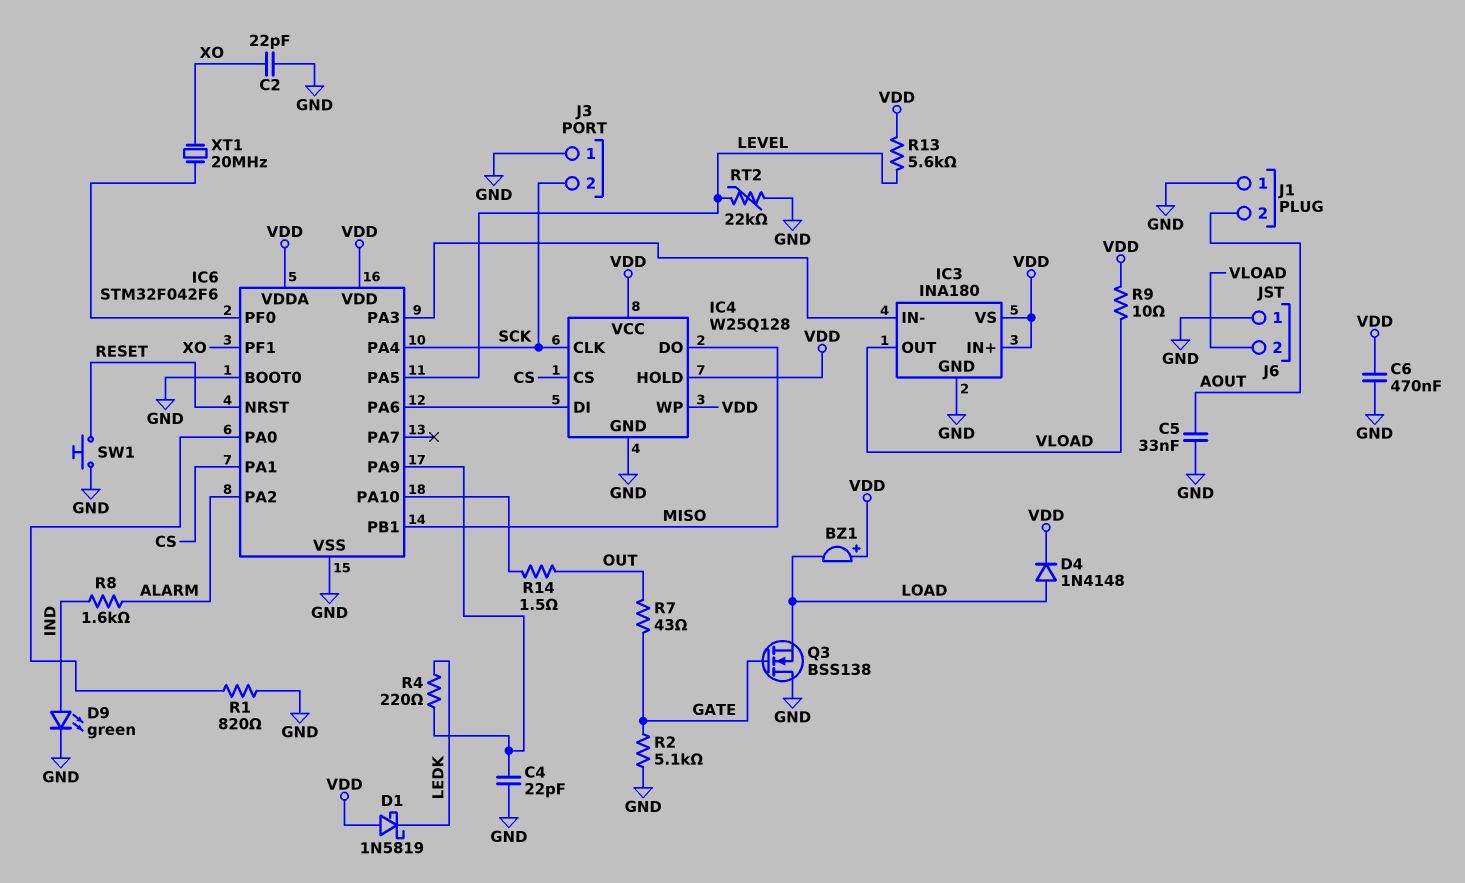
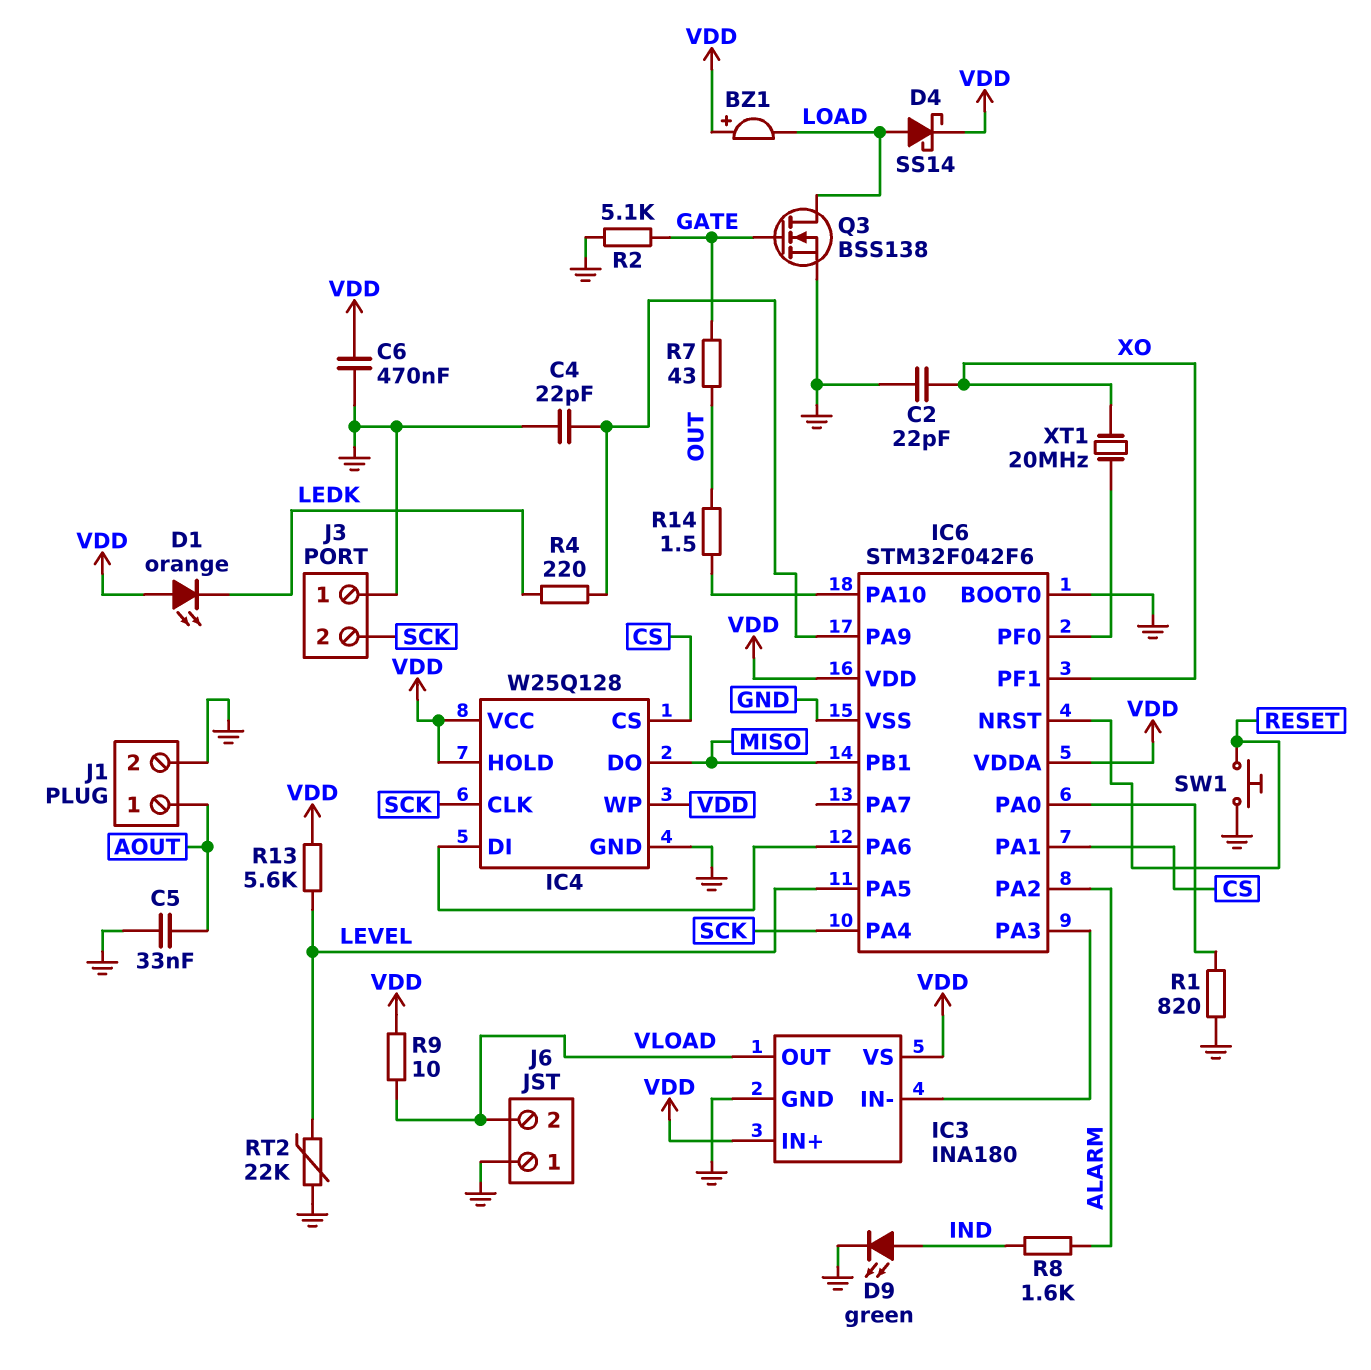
D1: schottky 1N5819 (A VDD, K LEDK) -> LED orange (A VDD, K LEDK)
D4: diode 1N4148 (A LOAD, K VDD) -> schottky SS14 (A LOAD, K VDD)
J1 pin 1: GND -> AOUT
J1 pin 2: AOUT -> GND
Q3: NMOS BSS138 (G GATE, D GND, S LOAD) -> NMOS BSS138 (G GATE, D LOAD, S GND)

